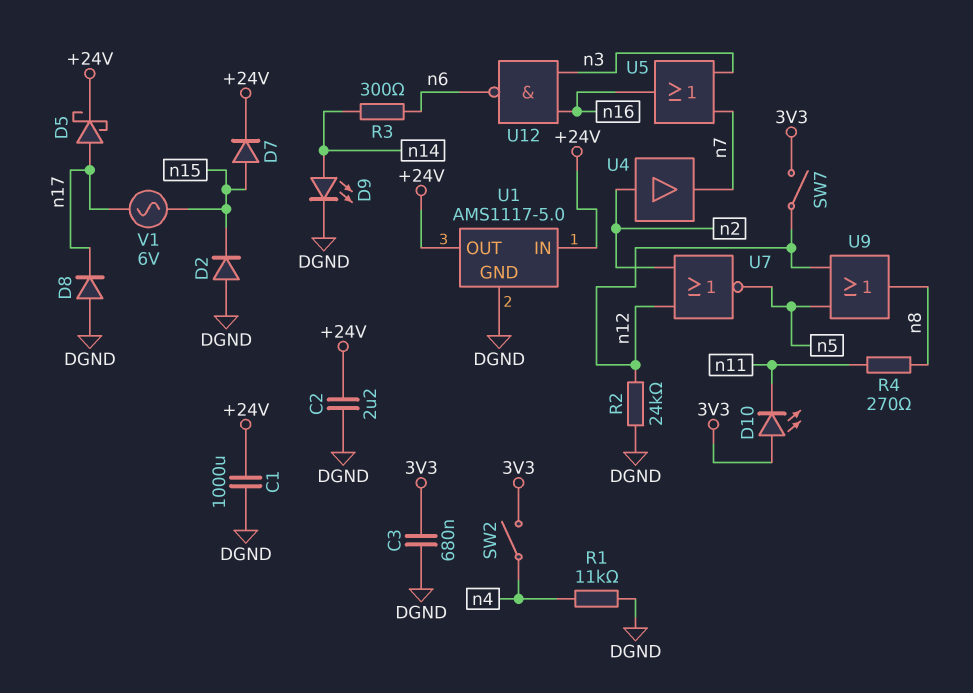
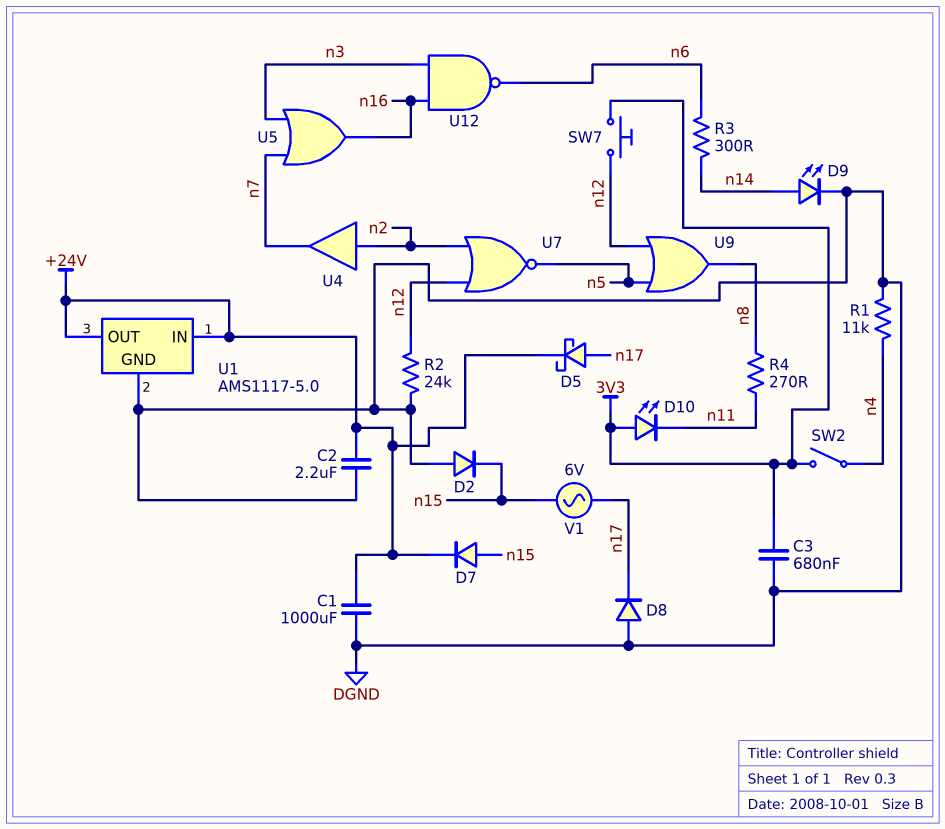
SW7: switch (3V3, n12) -> button (3V3, n12)

